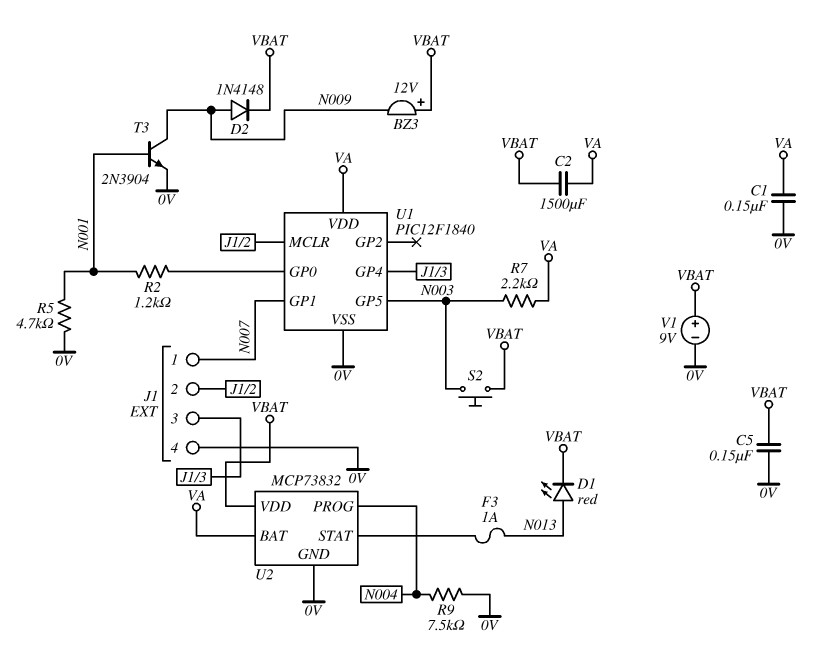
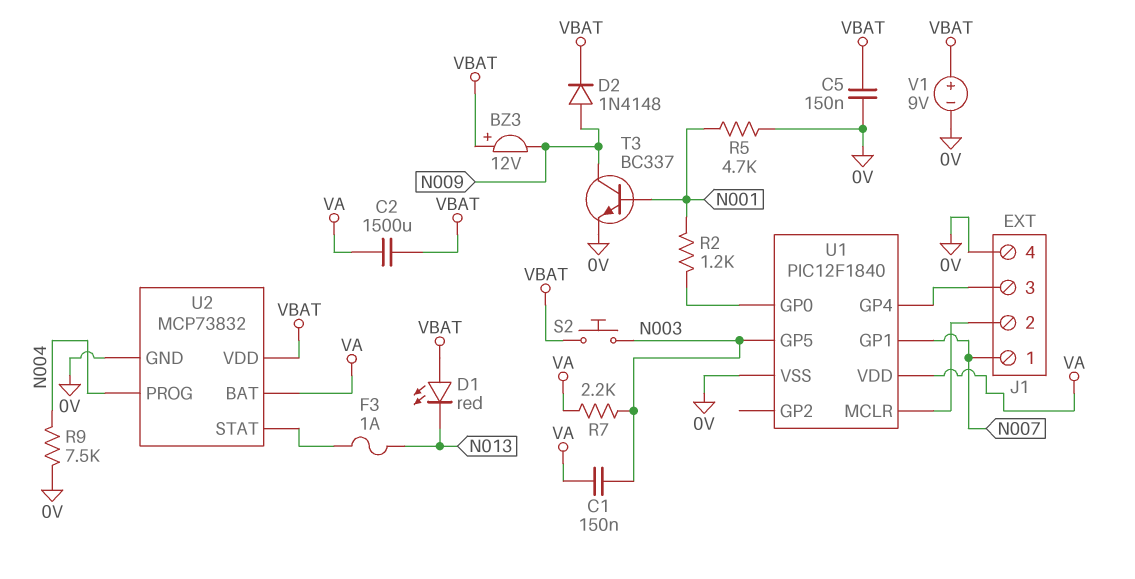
C1: 150nF (0V, VA) -> 150nF (N003, VA)
D1: LED red (A N013, K VBAT) -> LED red (A VBAT, K N013)
T3: NPN 2N3904 (B N001, C N009, E 0V) -> NPN BC337 (B N001, C N009, E 0V)

